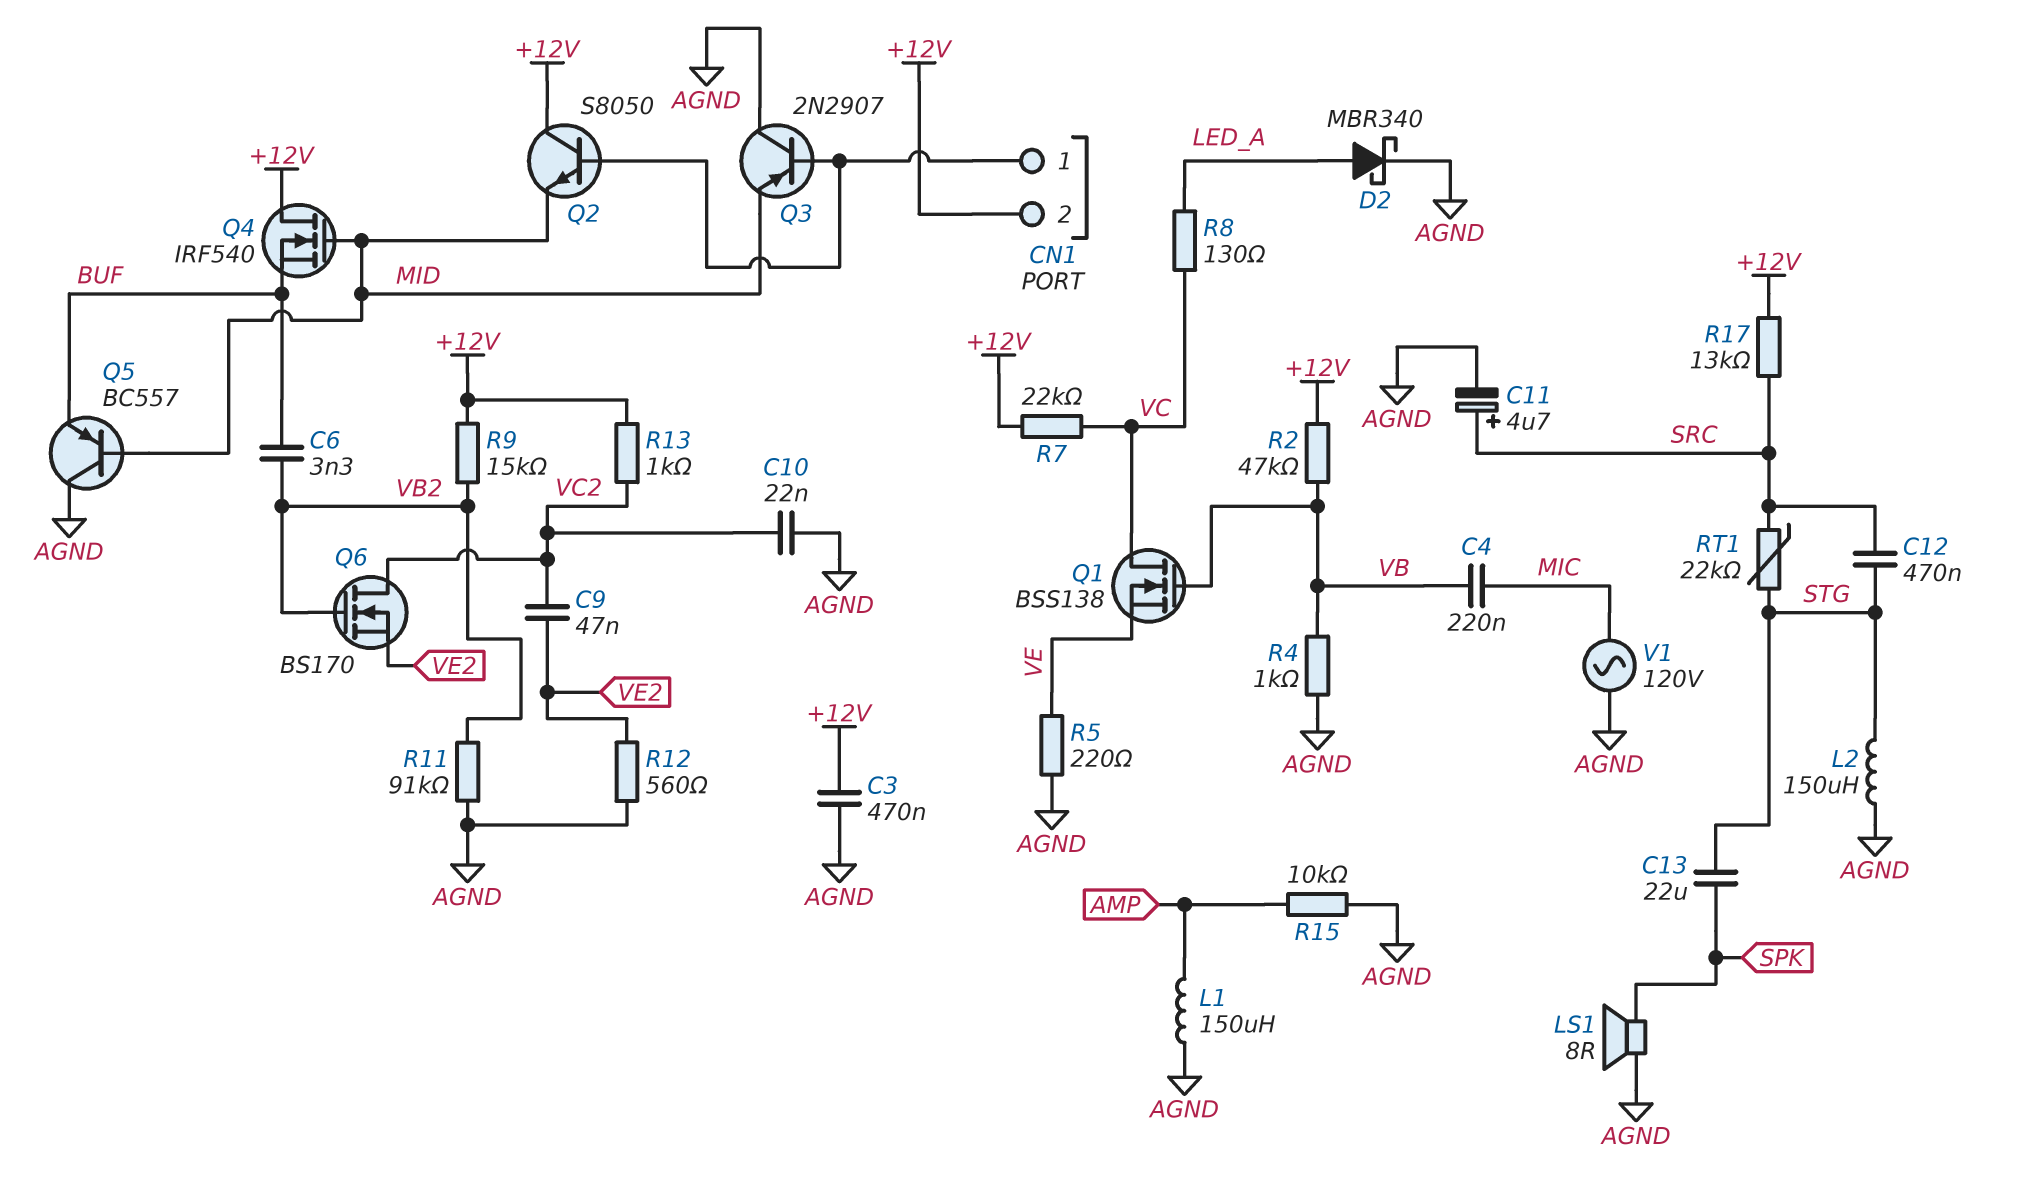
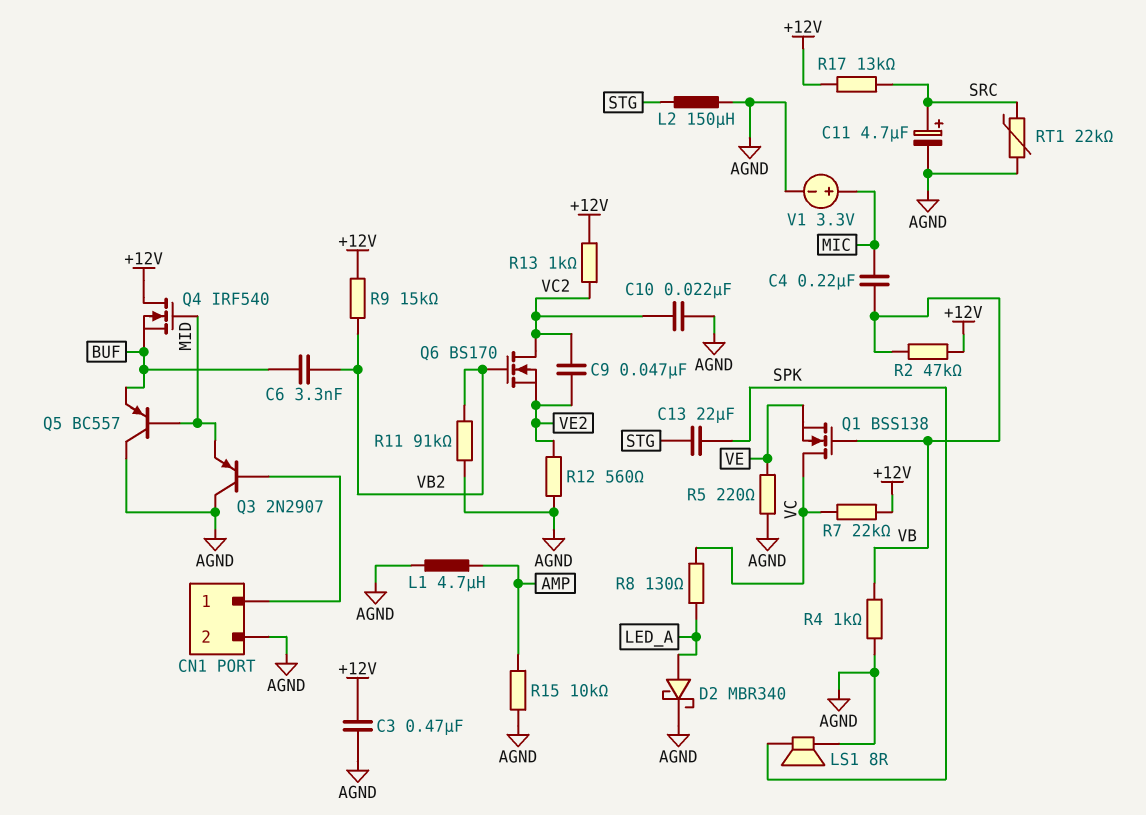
C12: 470nF (SRC, STG) -> none
CN1 pin 2: +12V -> AGND
L1: 150uH (AGND, AMP) -> 4.7uH (AGND, AMP)
Q2: NPN S8050 (B CN1/1, C +12V, E MID) -> none
RT1: 22k (SRC, STG) -> 22k (AGND, SRC)
V1: AC 120V (AGND, MIC) -> 3.3V (plus MIC, minus AGND)

